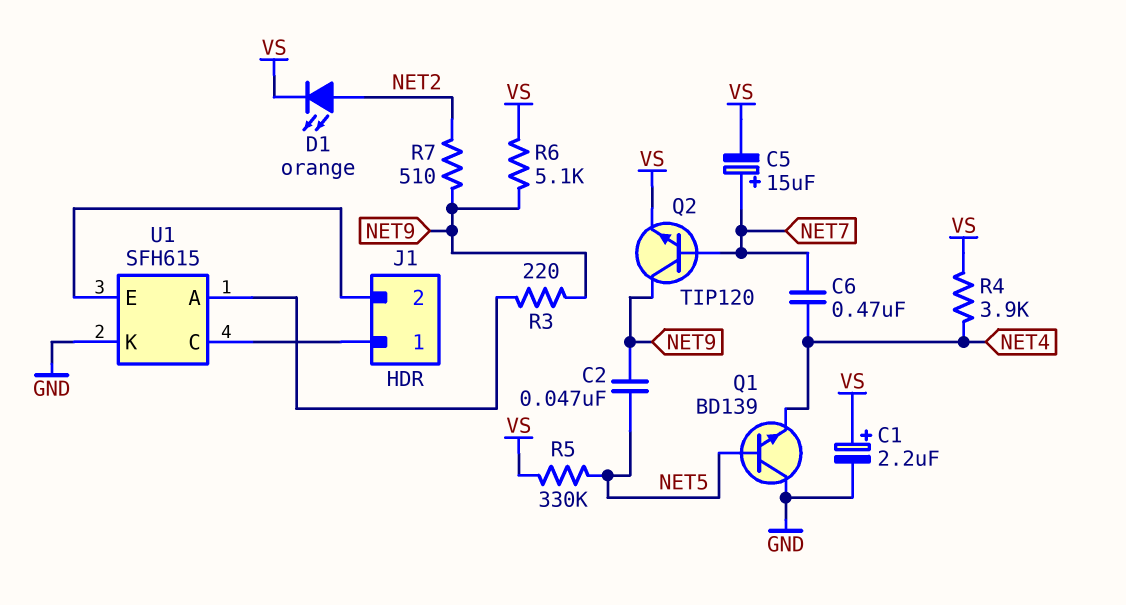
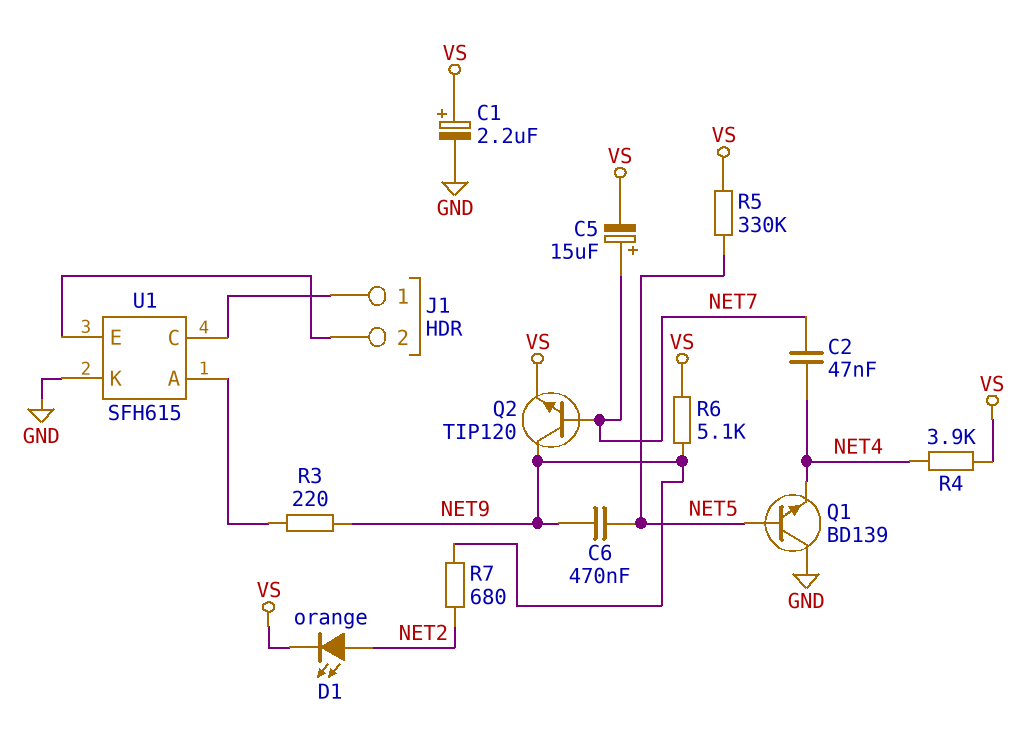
C2: 47nF (NET5, NET9) -> 47nF (NET4, NET7)
C6: 470nF (NET4, NET7) -> 470nF (NET5, NET9)
R7: 510 (NET2, NET9) -> 680 (NET2, NET9)

